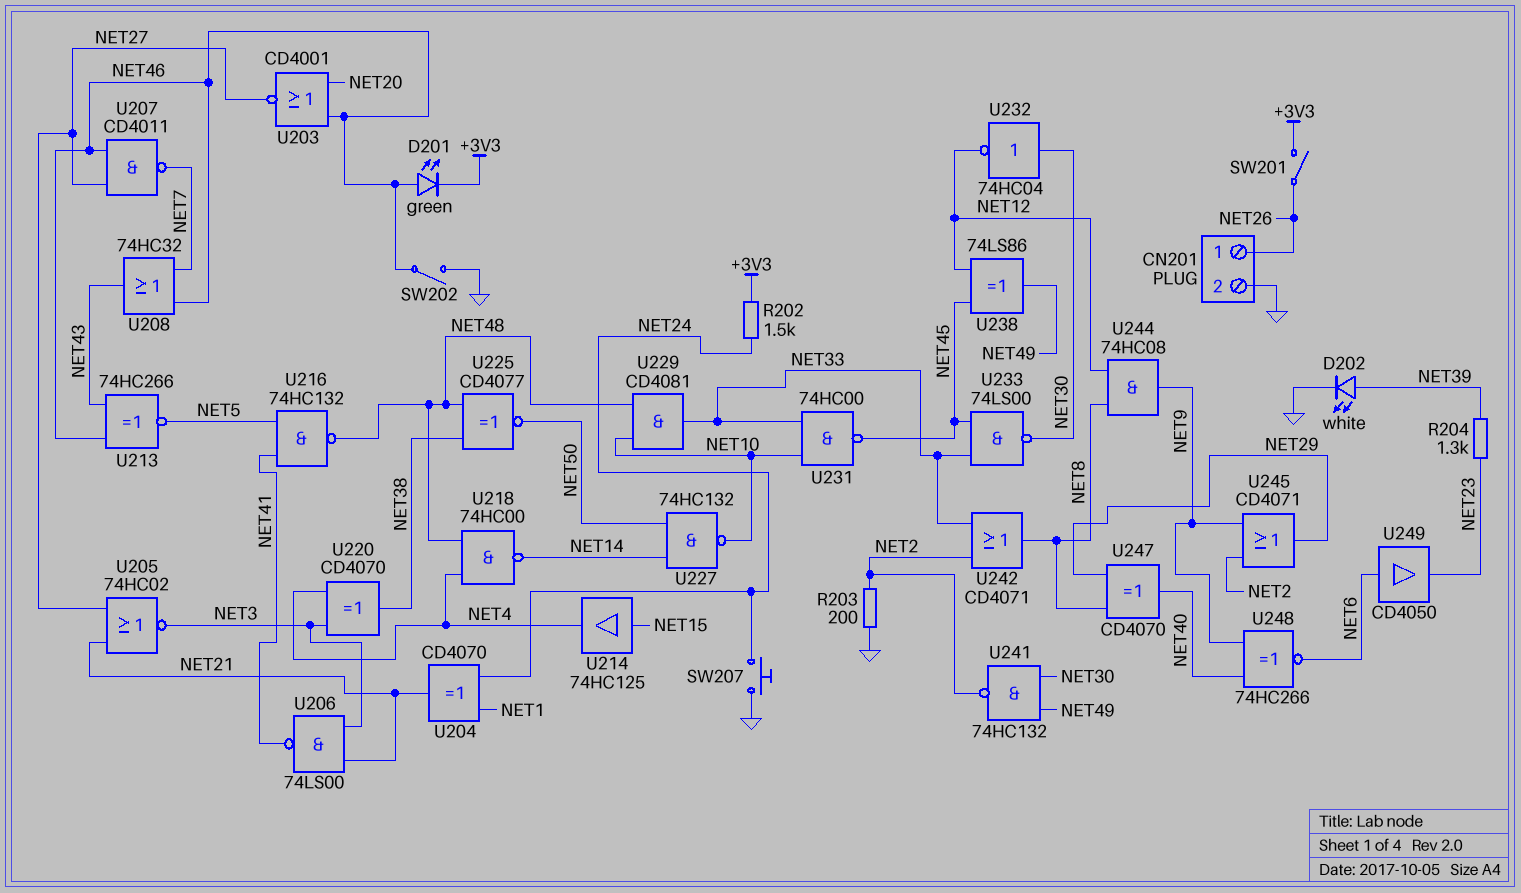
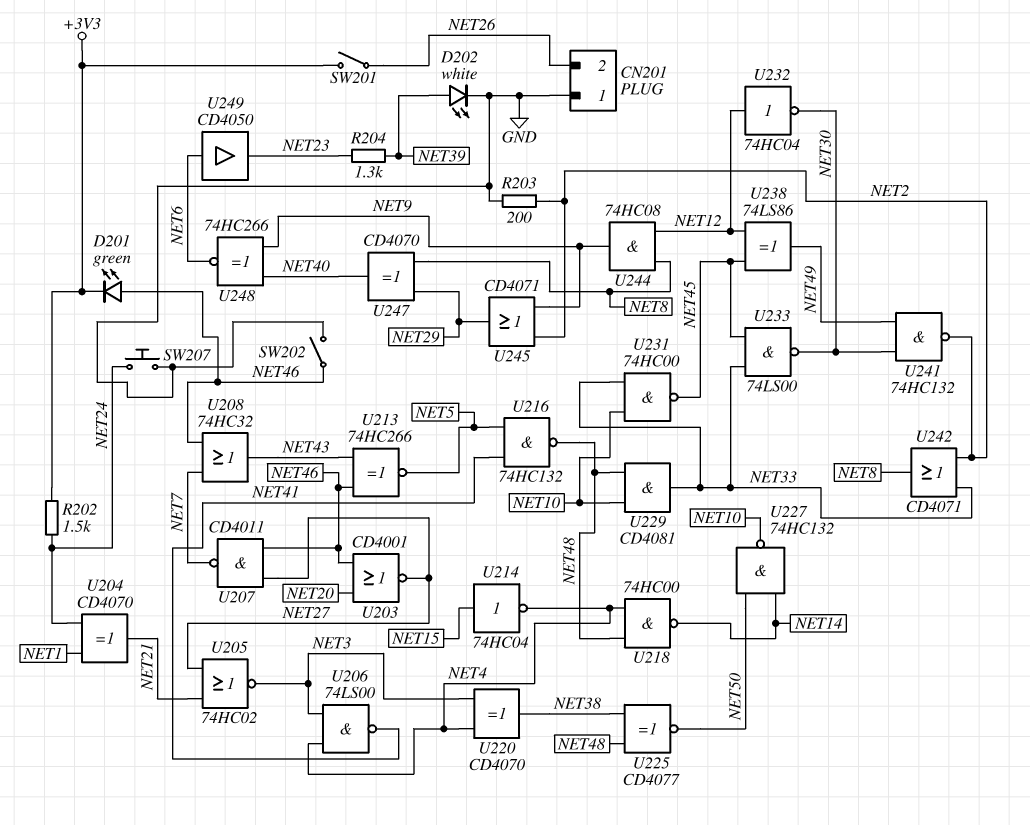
CN201 pin 1: NET26 -> GND
CN201 pin 2: GND -> NET26
U206: NAND 74LS00 (in NET3, in NET21, out NET41) -> NAND 74LS00 (in NET3, in NET4, out NET41)
U214: buffer 74HC125 (in NET15, out NET4) -> NOT 74HC04 (in NET15, out NET4)
U232: NOT 74HC04 (in NET30, out NET12) -> NOT 74HC04 (in NET12, out NET30)

